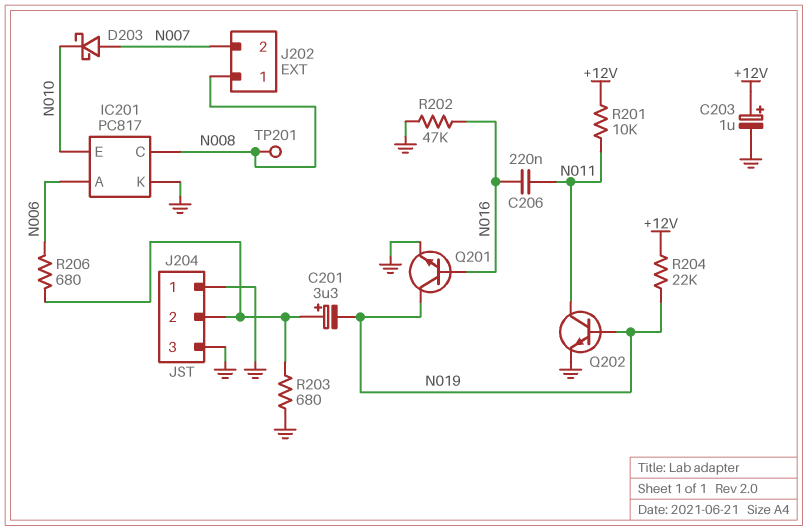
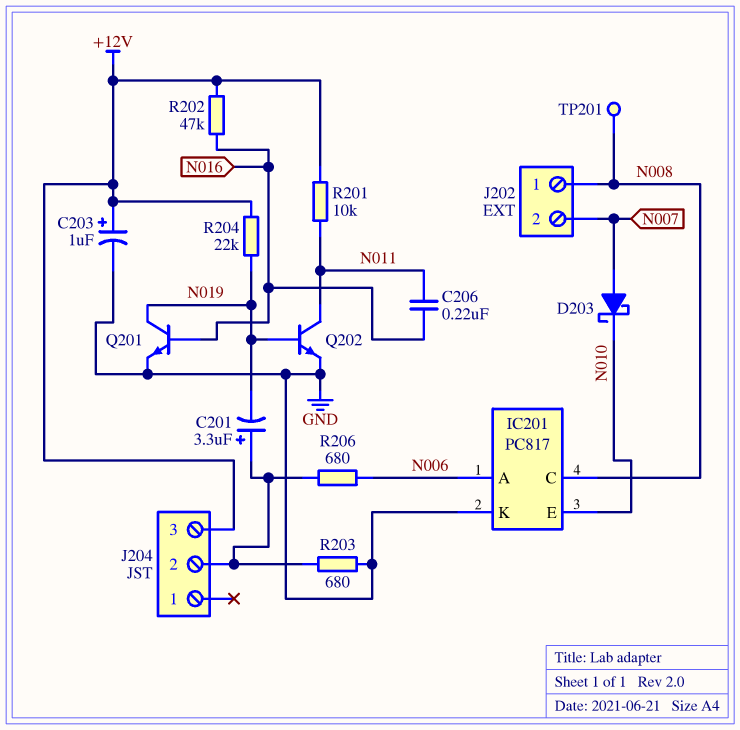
J204 pin 1: GND -> none
J204 pin 3: GND -> +12V
R202: 47k (GND, N016) -> 47k (+12V, N016)

